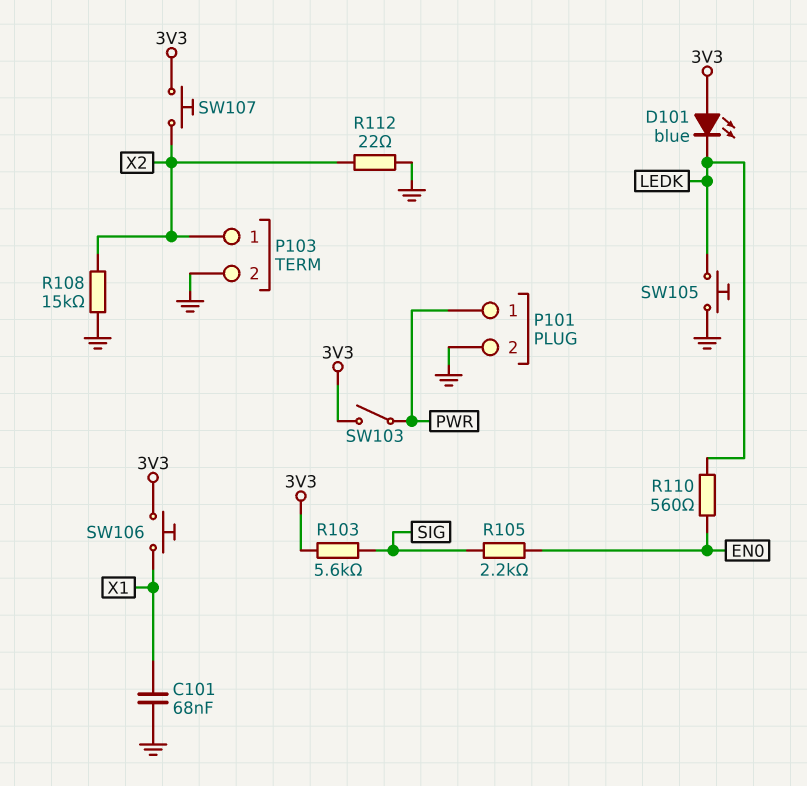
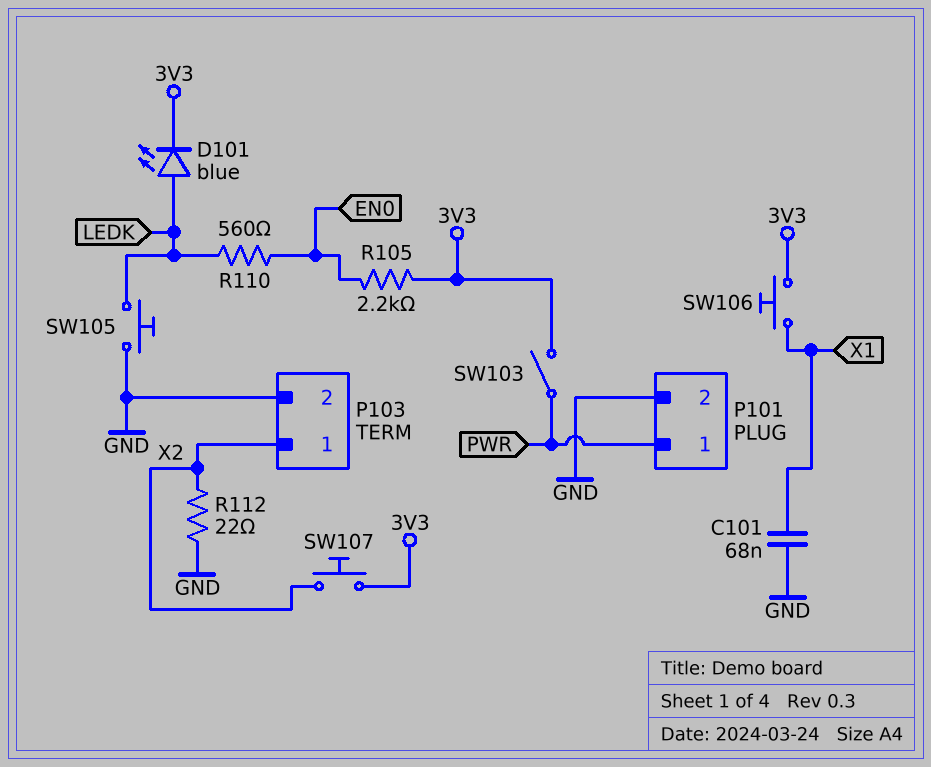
D101: LED blue (A 3V3, K LEDK) -> LED blue (A LEDK, K 3V3)
R103: 5.6k (3V3, SIG) -> none
R105: 2.2k (EN0, SIG) -> 2.2k (3V3, EN0)
R108: 15k (GND, X2) -> none

